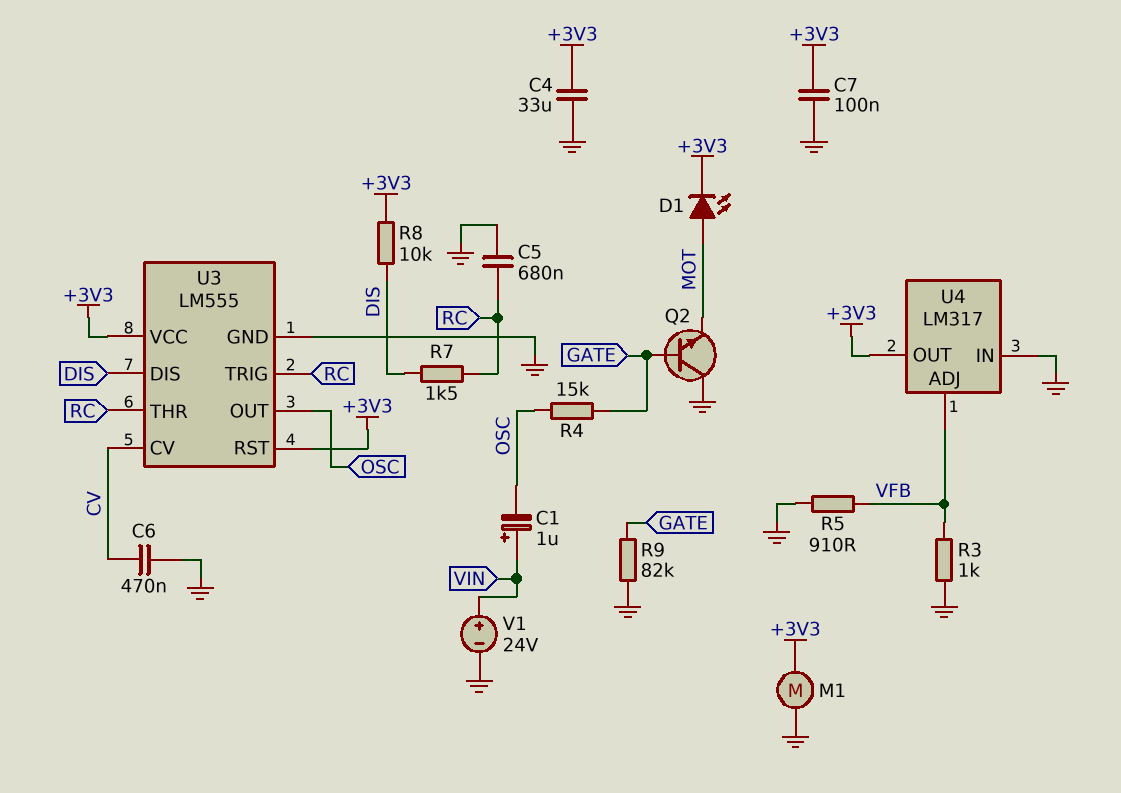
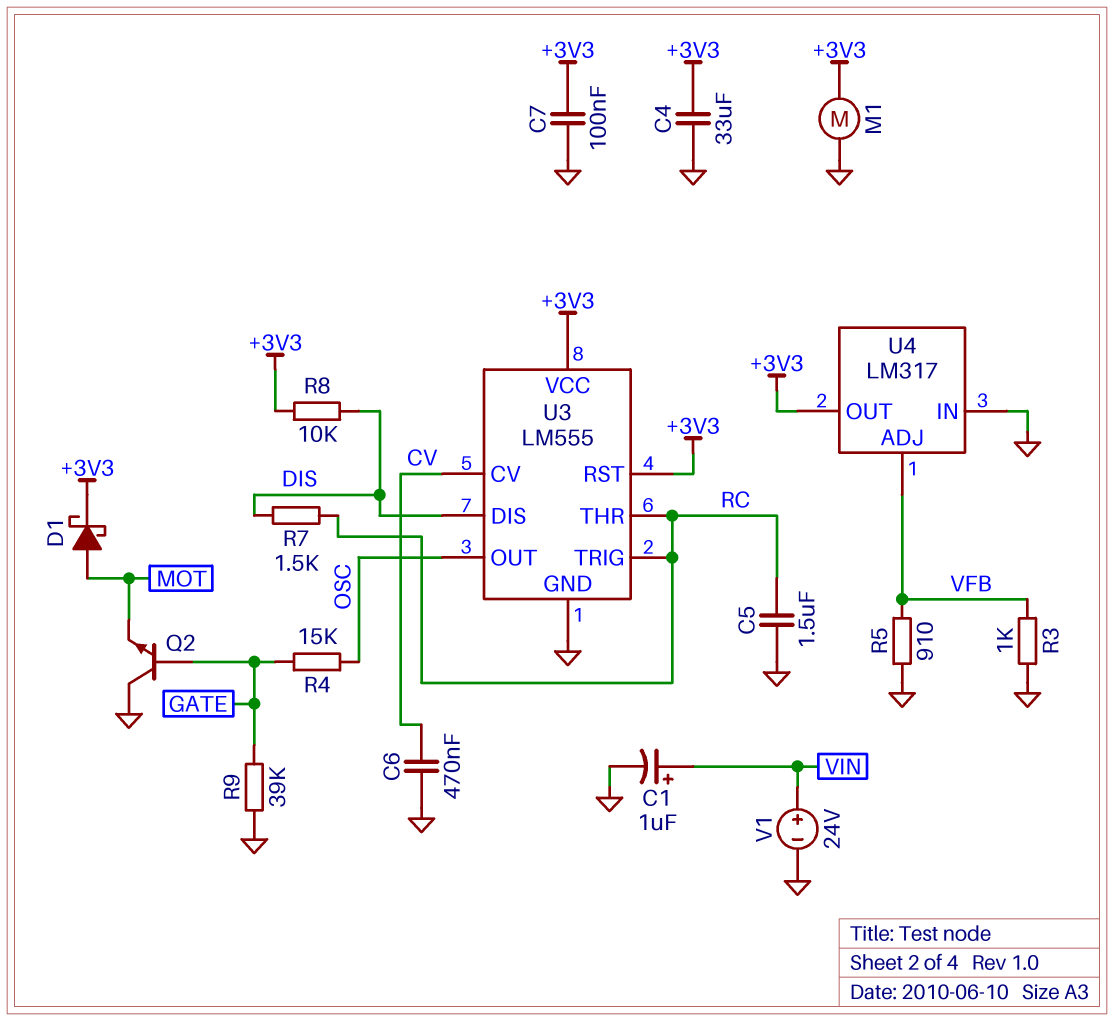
C1: 1uF (plus VIN, minus OSC) -> 1uF (plus VIN, minus GND)
C5: 680nF (GND, RC) -> 1.5uF (GND, RC)
D1: LED (A MOT, K +3V3) -> schottky (A MOT, K +3V3)
R9: 82k (GATE, GND) -> 39k (GATE, GND)

